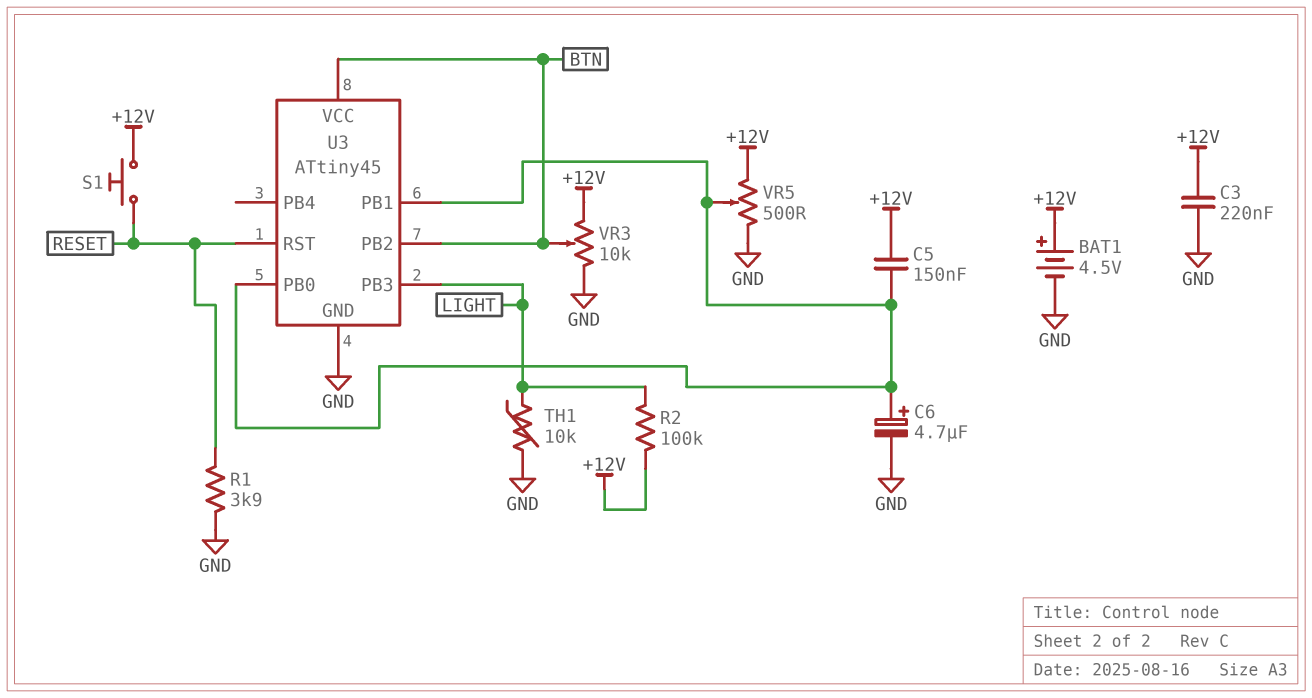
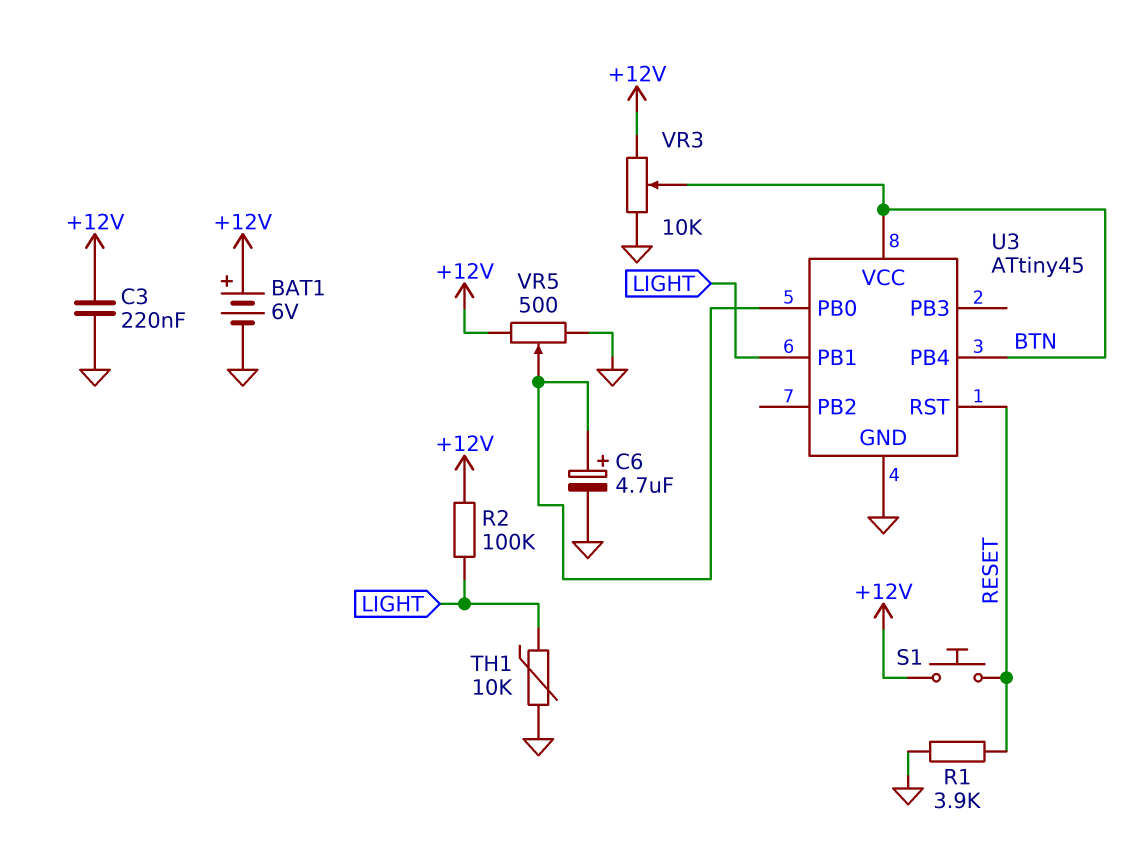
BAT1: 4.5V (plus +12V, minus GND) -> 6V (plus +12V, minus GND)
C5: 150nF (+12V, U3/PB0) -> none
U3 pin PB1: U3/PB0 -> LIGHT
U3 pin PB2: BTN -> none
U3 pin PB3: LIGHT -> none
U3 pin PB4: none -> BTN

